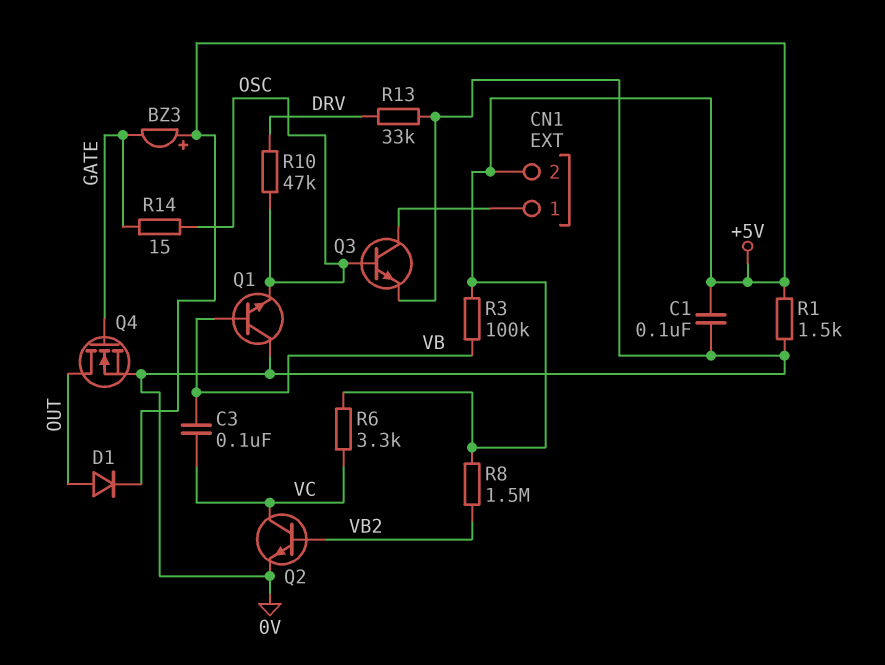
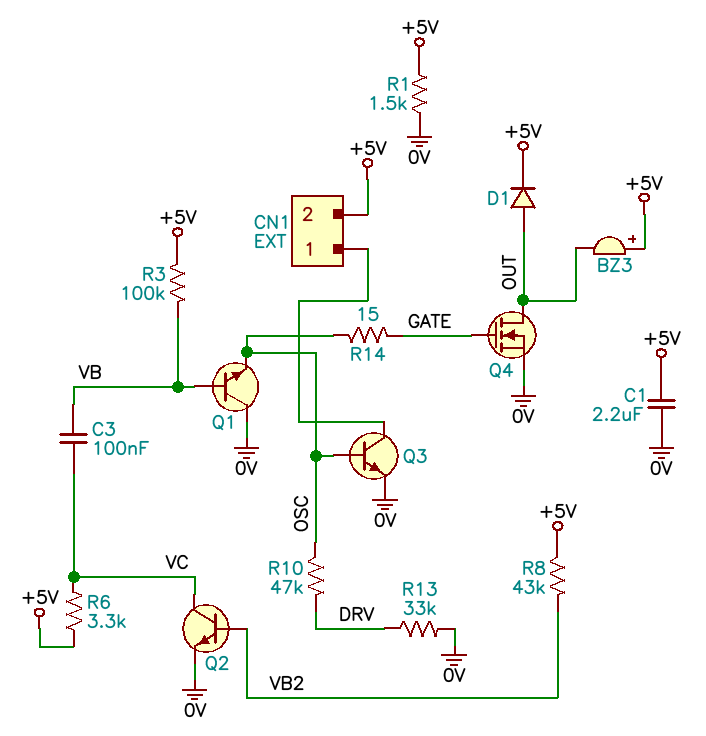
BZ3: buzzer (plus +5V, minus GATE) -> buzzer (plus +5V, minus OUT)
C1: 100nF (+5V, 0V) -> 2.2uF (+5V, 0V)
R8: 1.5M (+5V, VB2) -> 43k (+5V, VB2)

